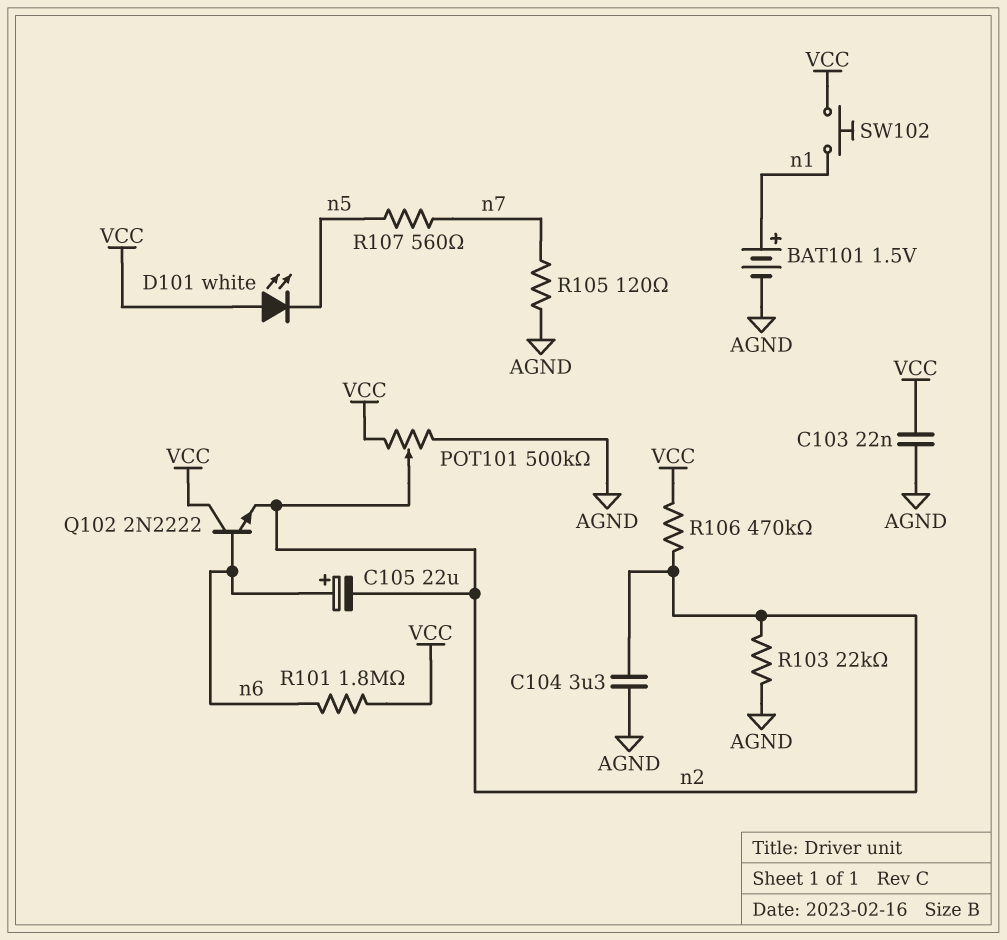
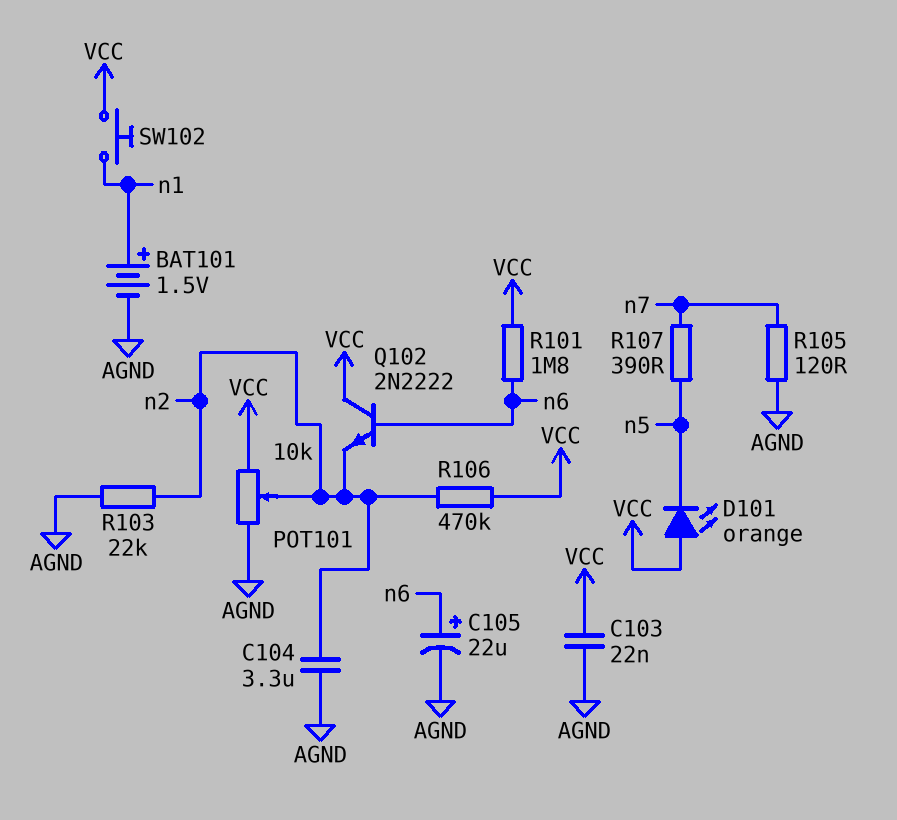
C105: 22uF (plus n6, minus n2) -> 22uF (plus n6, minus AGND)
D101: LED white (A VCC, K n5) -> LED orange (A VCC, K n5)
POT101: 500k (AGND, VCC, wiper n2) -> 10k (AGND, VCC, wiper n2)
R107: 560 (n5, n7) -> 390 (n5, n7)

